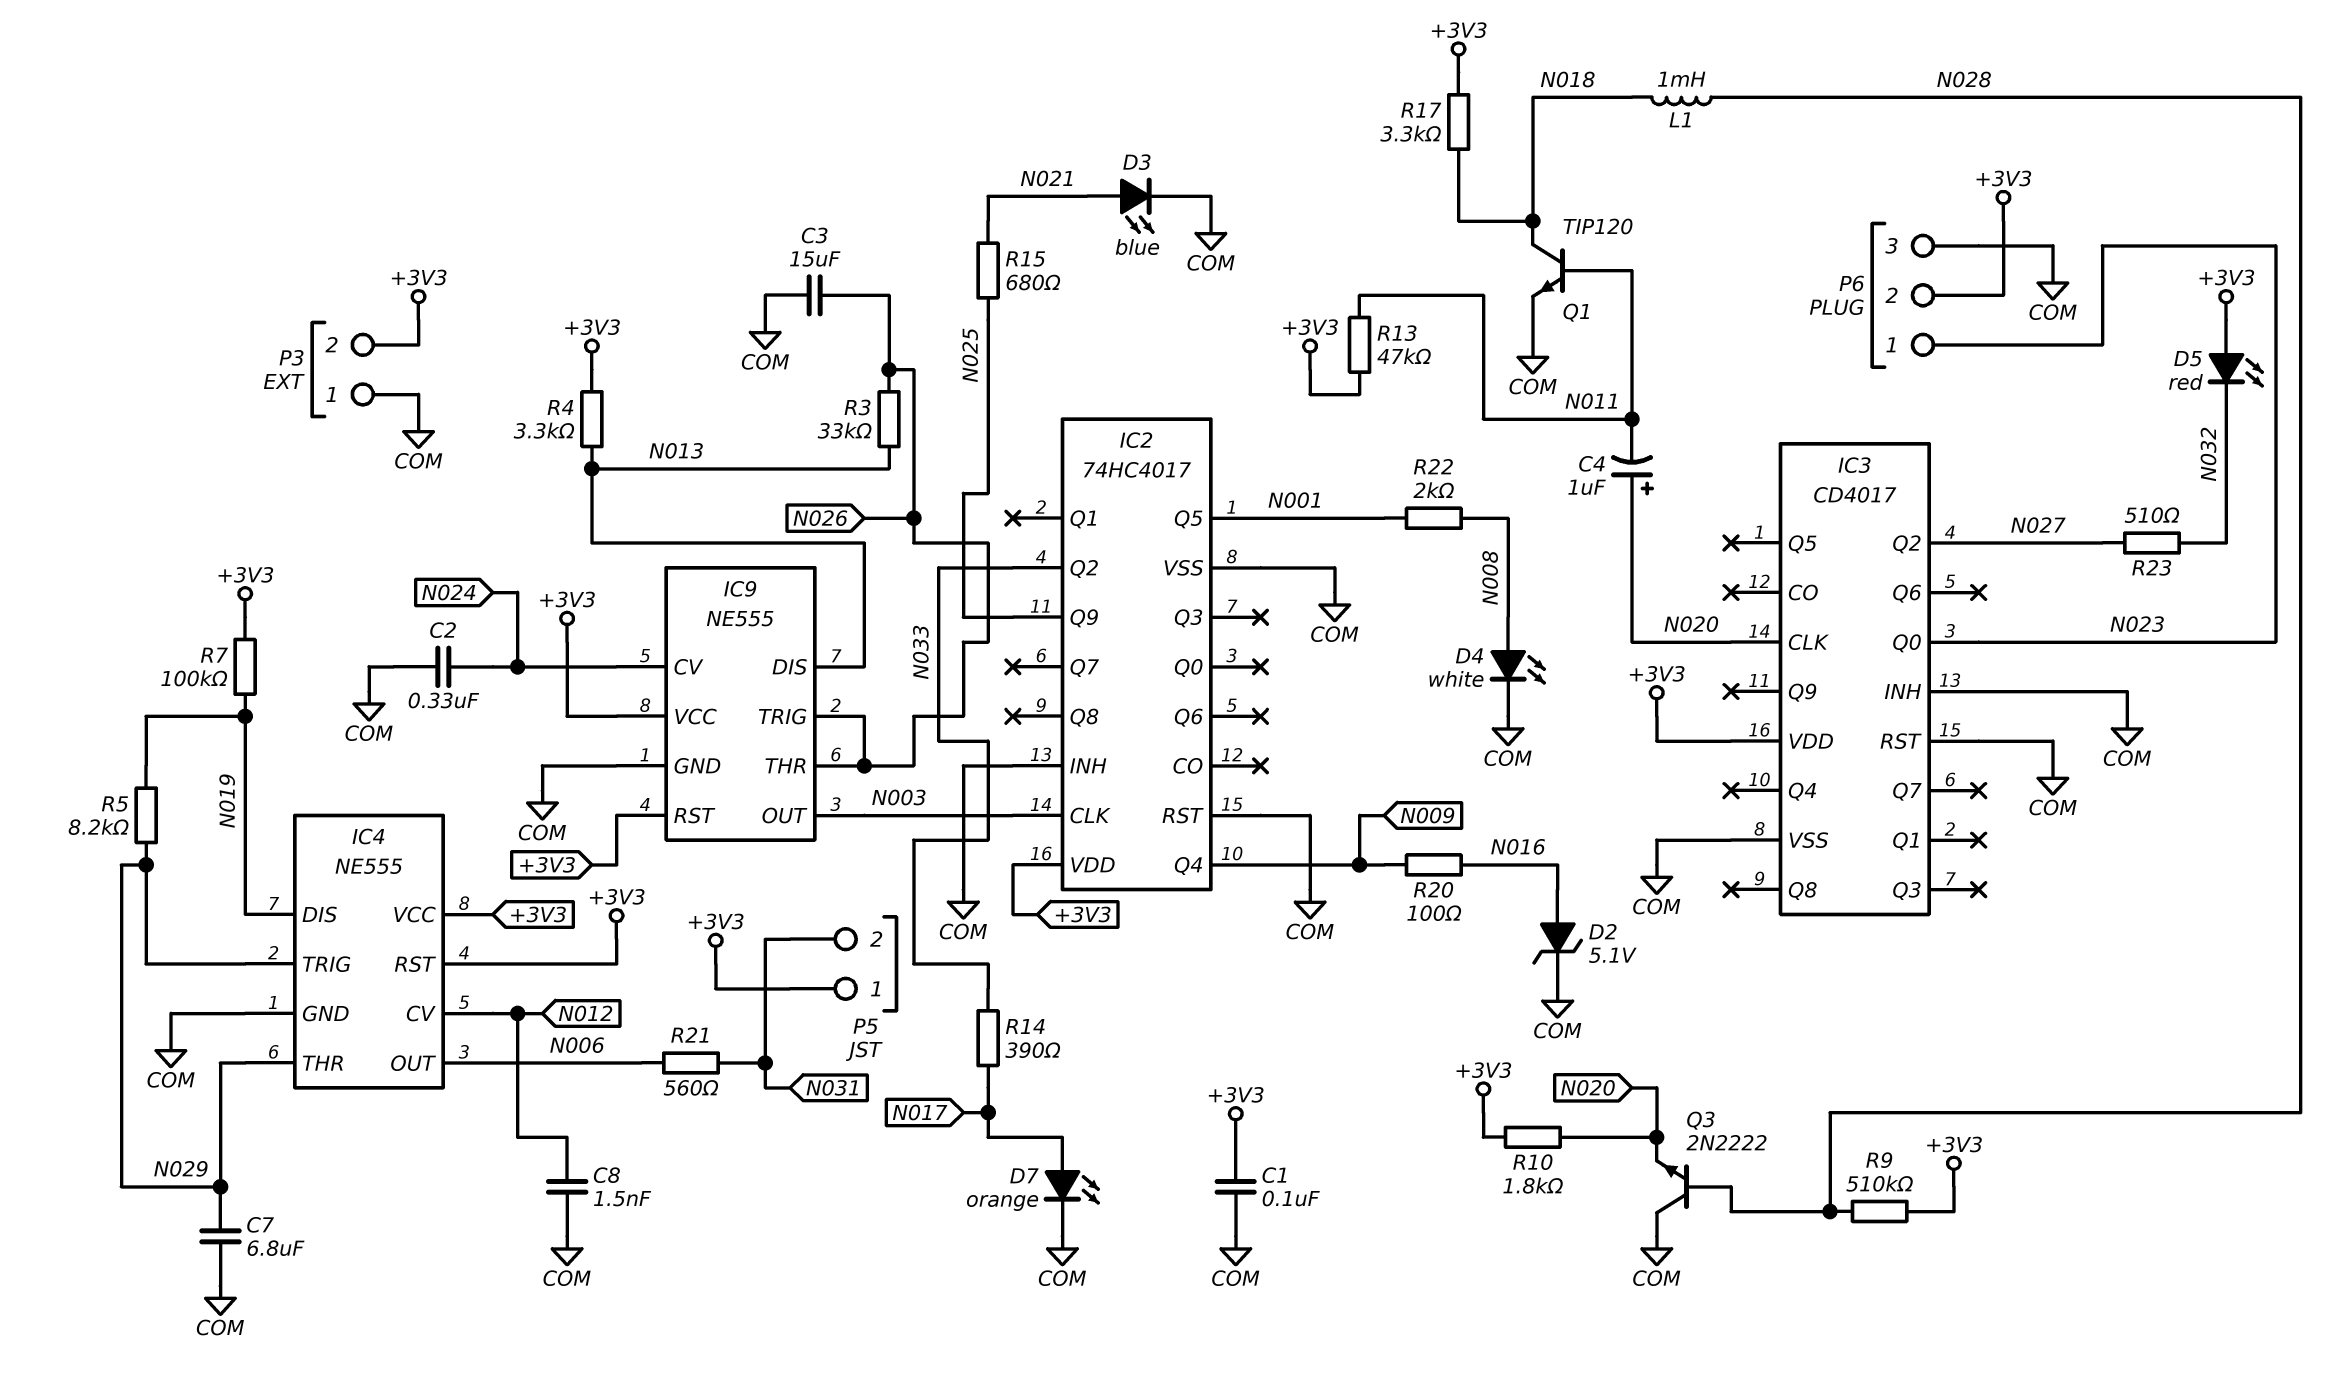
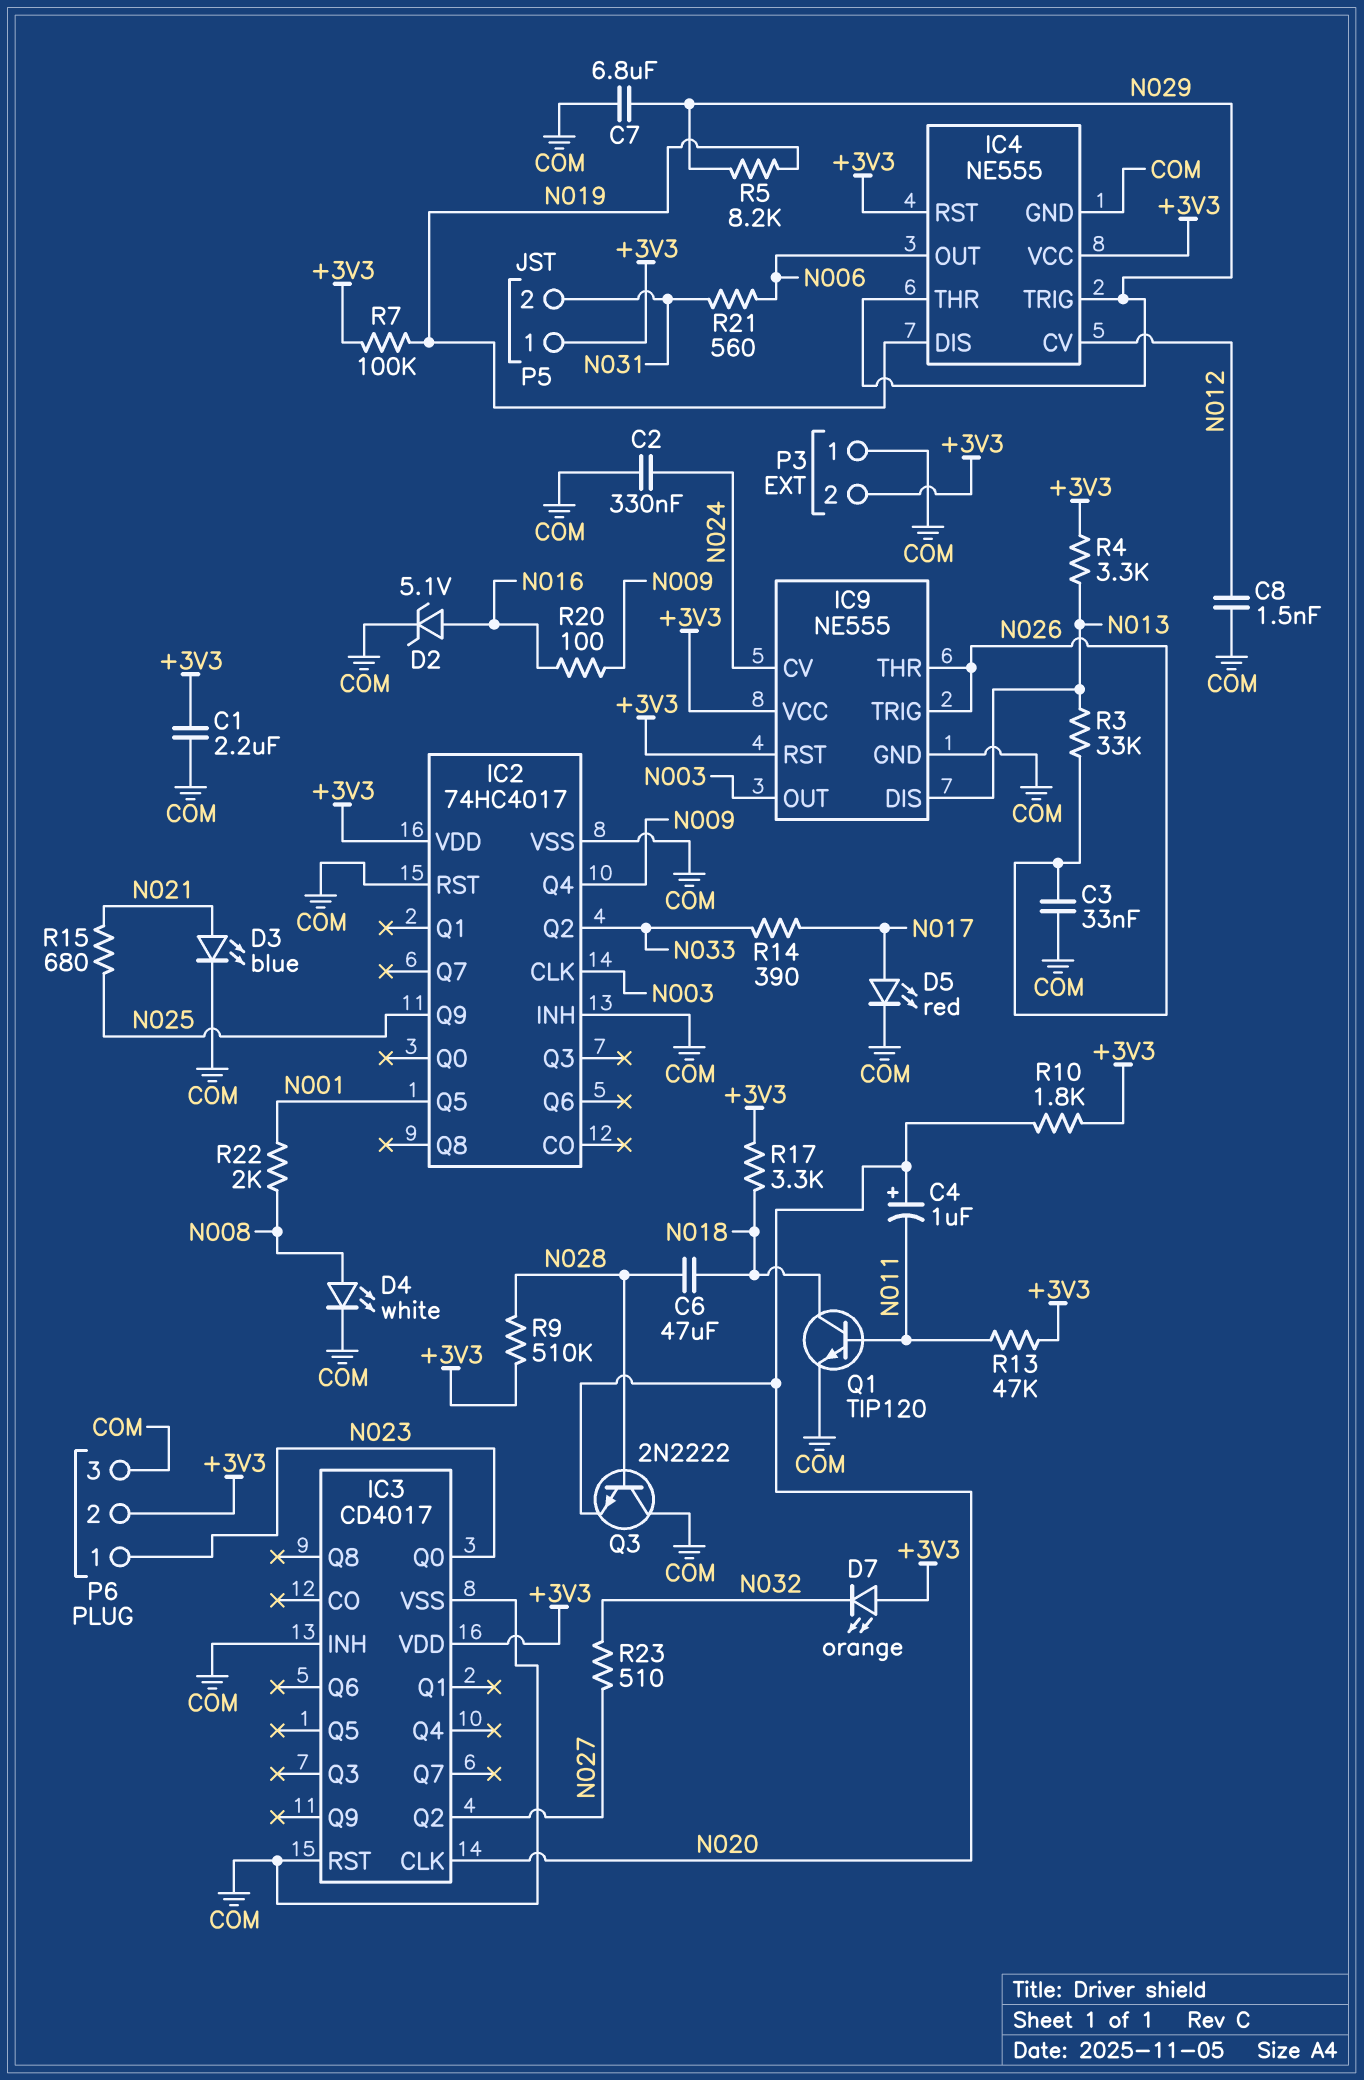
C1: 100nF (+3V3, COM) -> 2.2uF (+3V3, COM)
C3: 15uF (COM, N026) -> 33nF (COM, N026)
C6: none -> 47uF (N018, N028)
D5: LED red (A +3V3, K N032) -> LED red (A N017, K COM)
D7: LED orange (A N017, K COM) -> LED orange (A +3V3, K N032)
L1: 1mH (N018, N028) -> none

